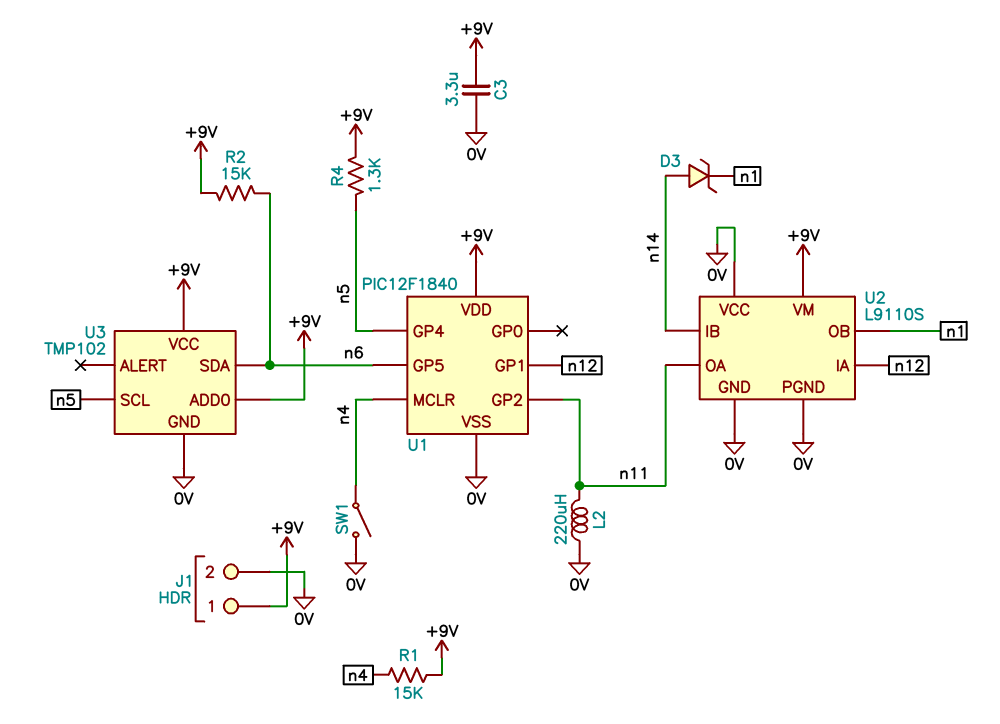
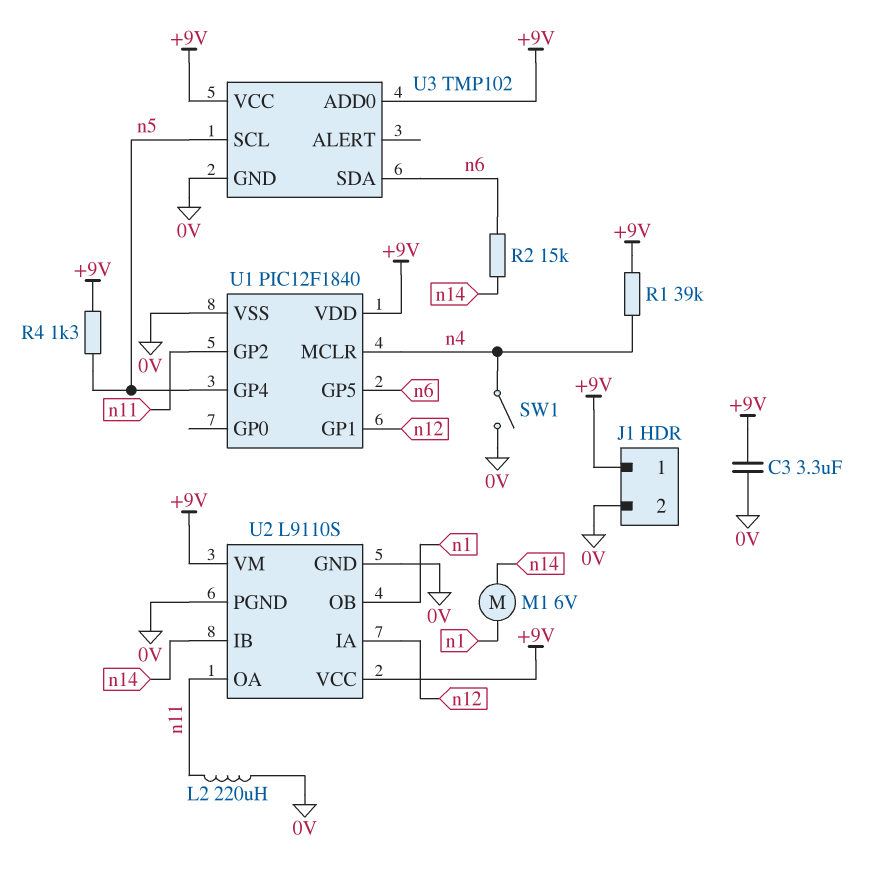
D3: zener (A n14, K n1) -> none
M1: none -> motor 6V (n1, n14)
R1: 15k (+9V, n4) -> 39k (+9V, n4)
R2: 15k (+9V, n6) -> 15k (n6, n14)
U2 pin VCC: 0V -> +9V

